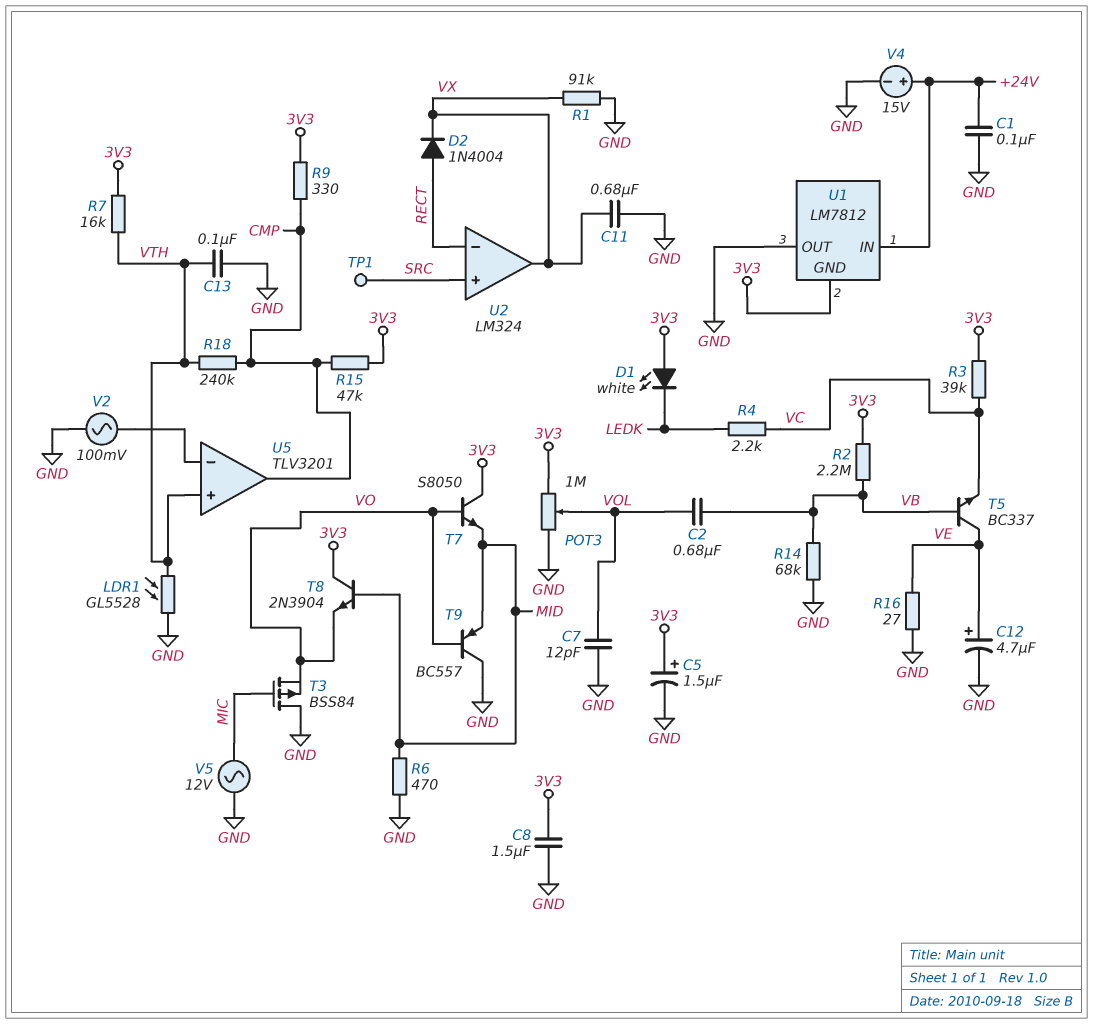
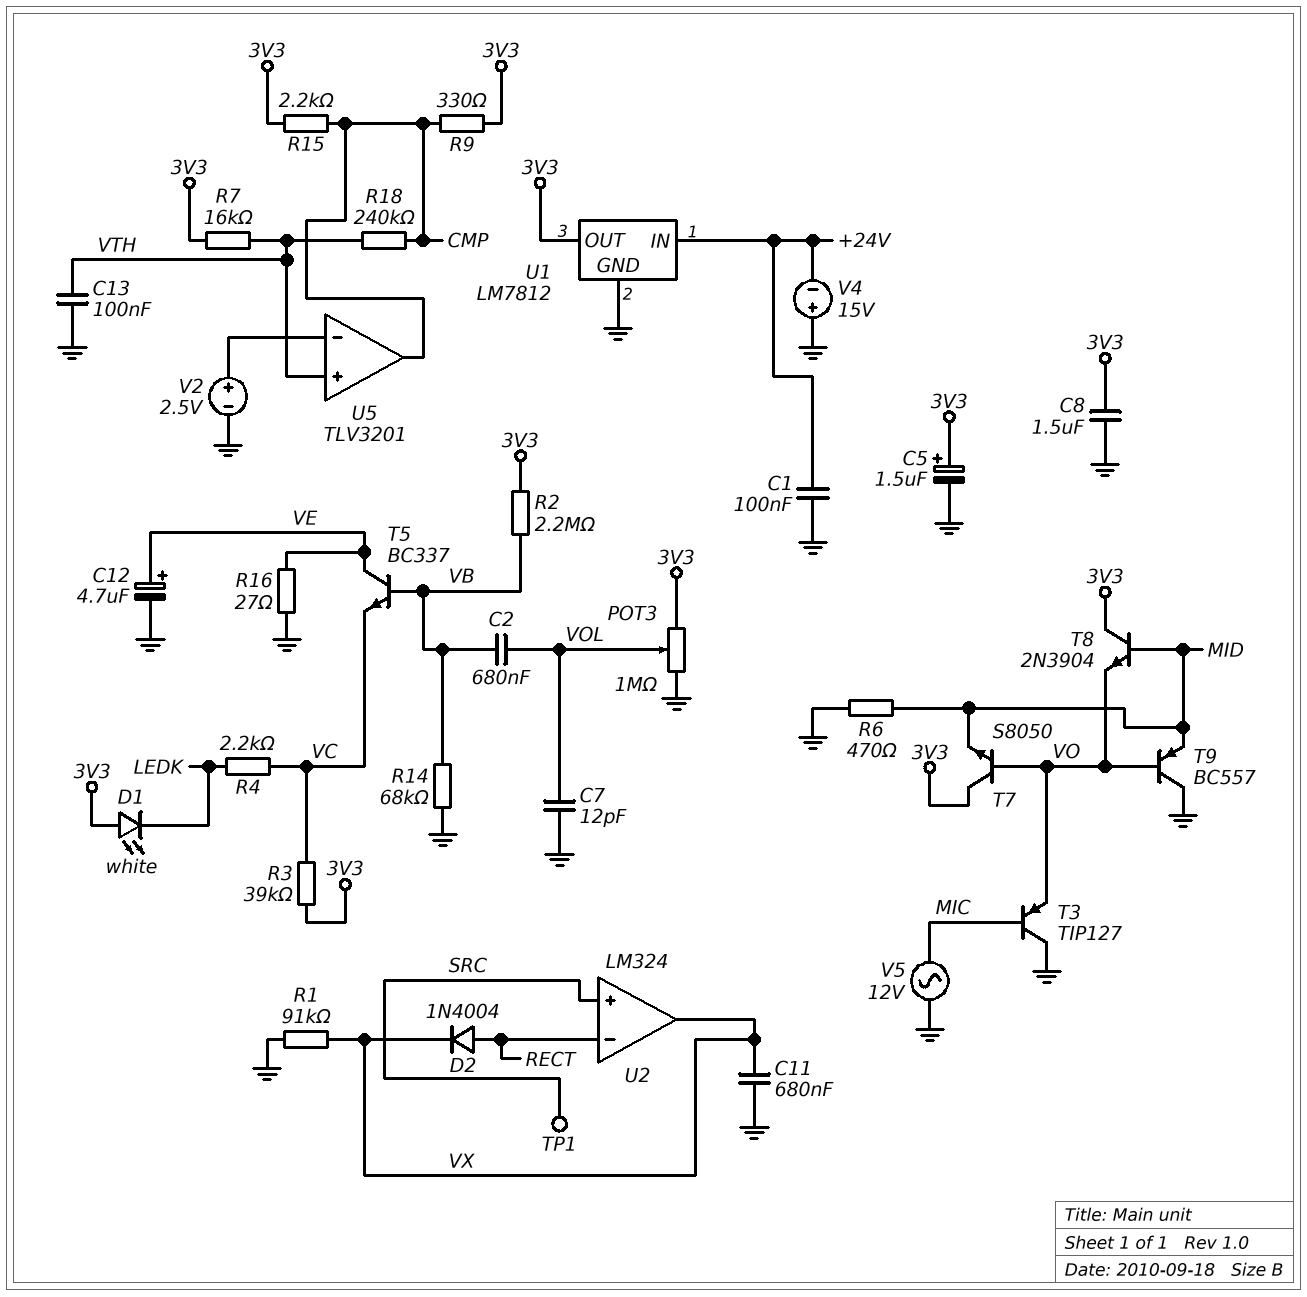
LDR1: GL5528 (GND, VTH) -> none
R15: 47k (3V3, CMP) -> 2.2k (3V3, CMP)
T3: PMOS BSS84 (G MIC, D GND, S VO) -> PNP TIP127 (B MIC, C GND, E VO)
U1 pin GND: 3V3 -> GND
U1 pin OUT: GND -> 3V3
V2: AC 100mV (GND, U5/in-) -> 2.5V (plus U5/in-, minus GND)
V4: 15V (plus +24V, minus GND) -> 15V (plus GND, minus +24V)

